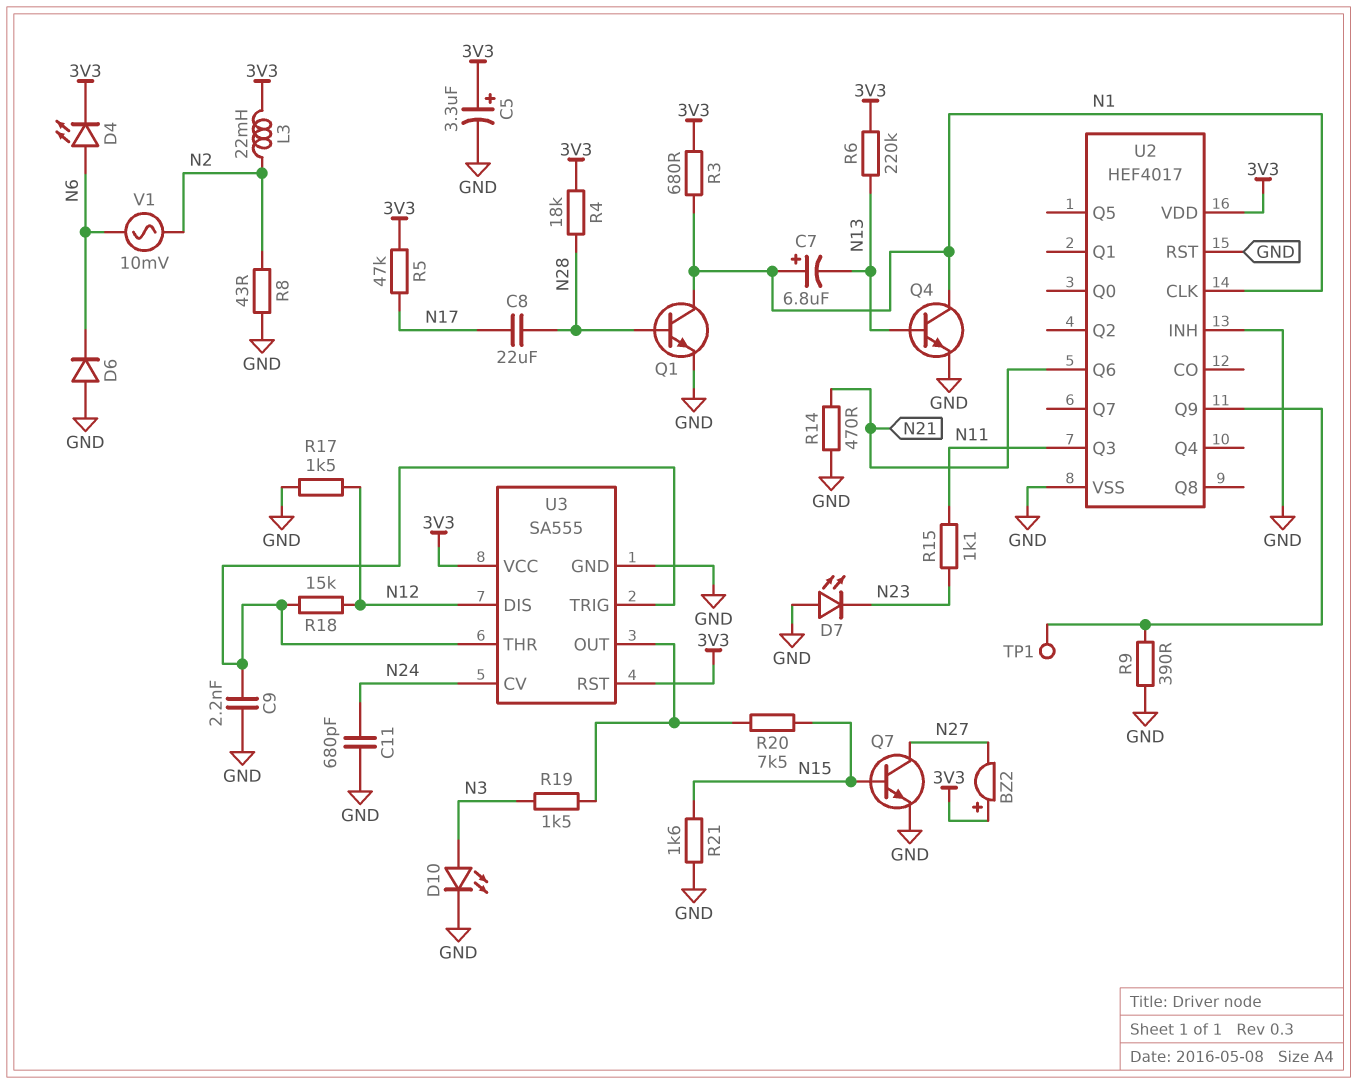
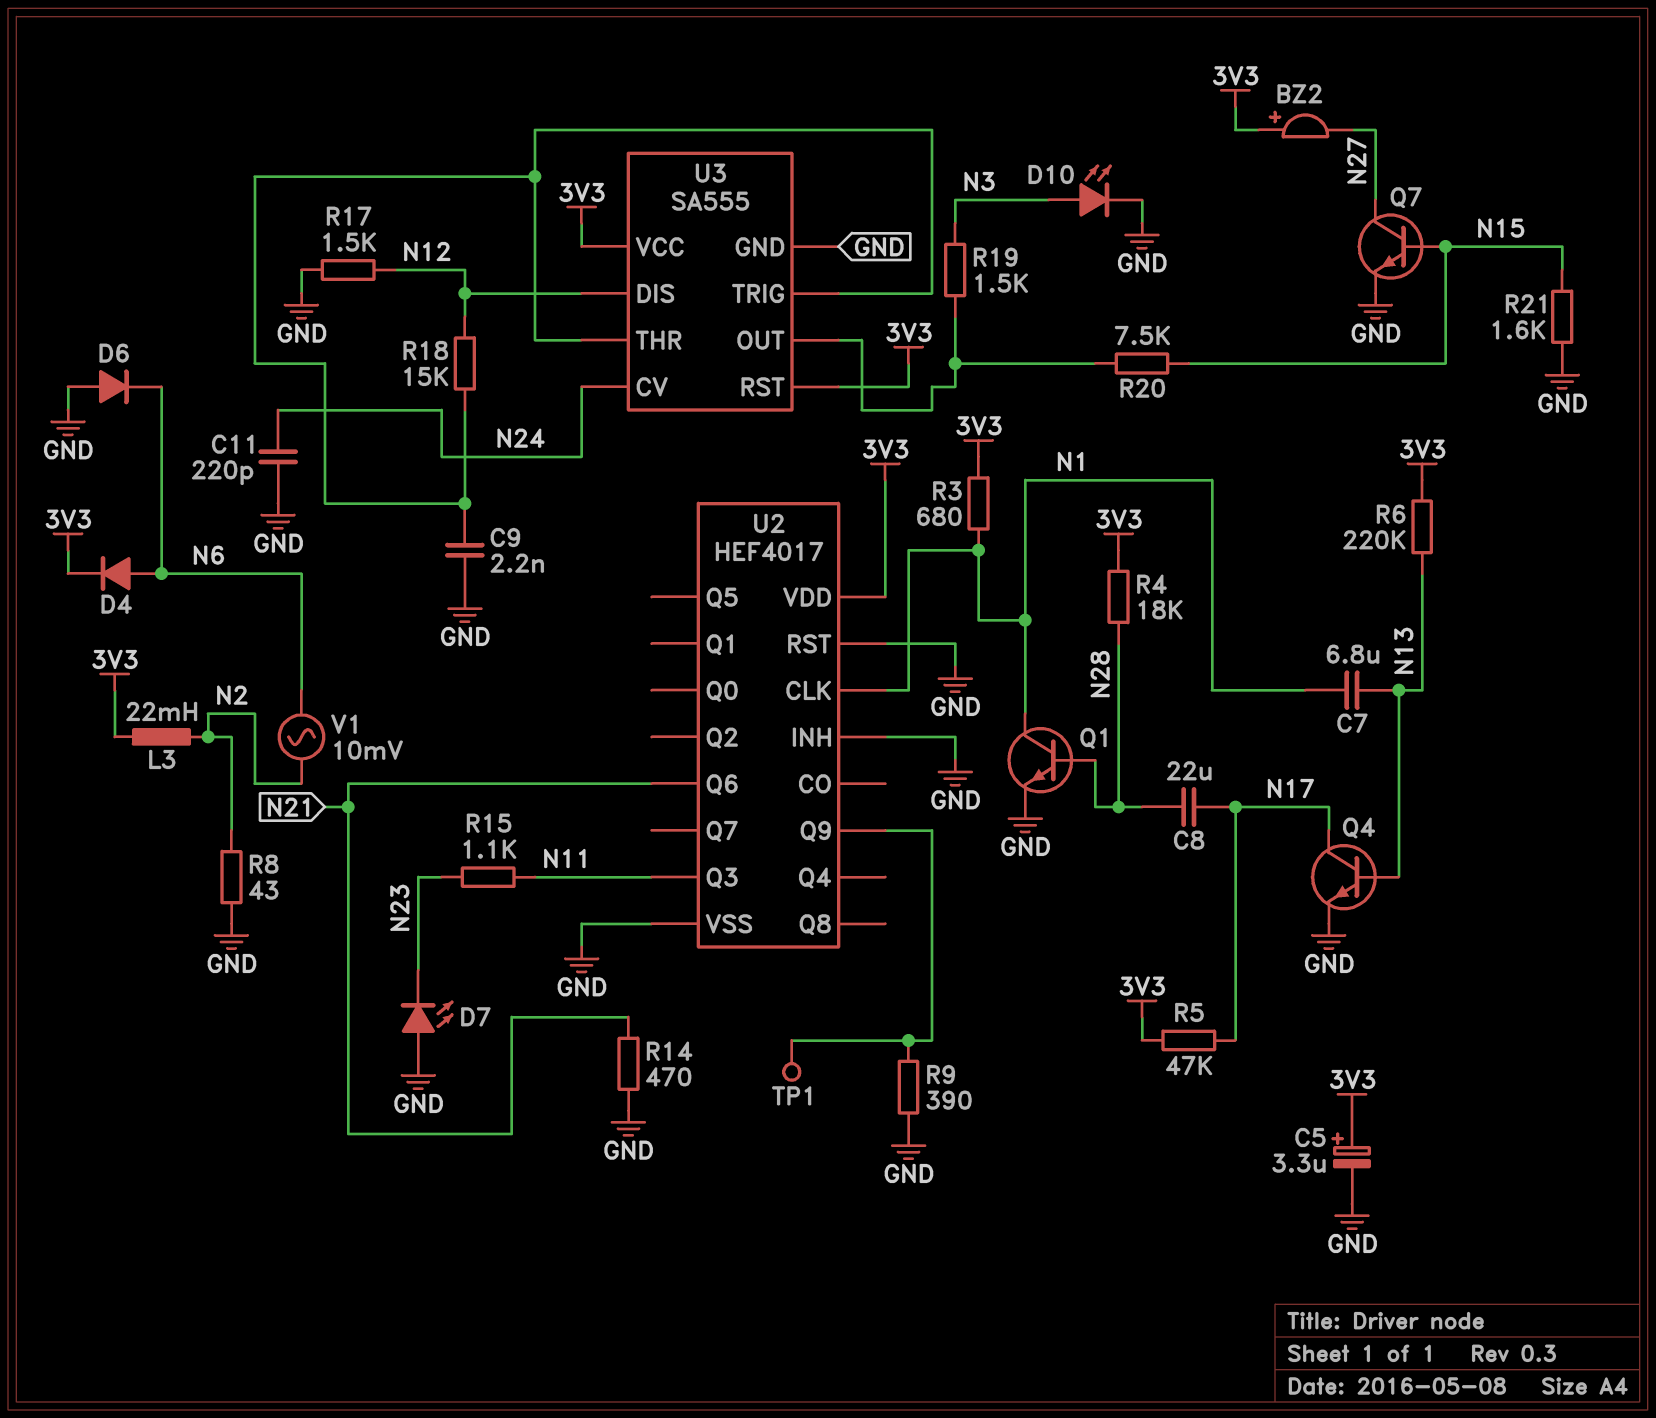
C7: 6.8uF (plus N1, minus N13) -> 6.8uF (N1, N13)
C11: 680pF (GND, N24) -> 220pF (GND, N24)
D4: LED (A N6, K 3V3) -> diode (A N6, K 3V3)
Q4: NPN (B N13, C N1, E GND) -> NPN (B N13, C N17, E GND)

